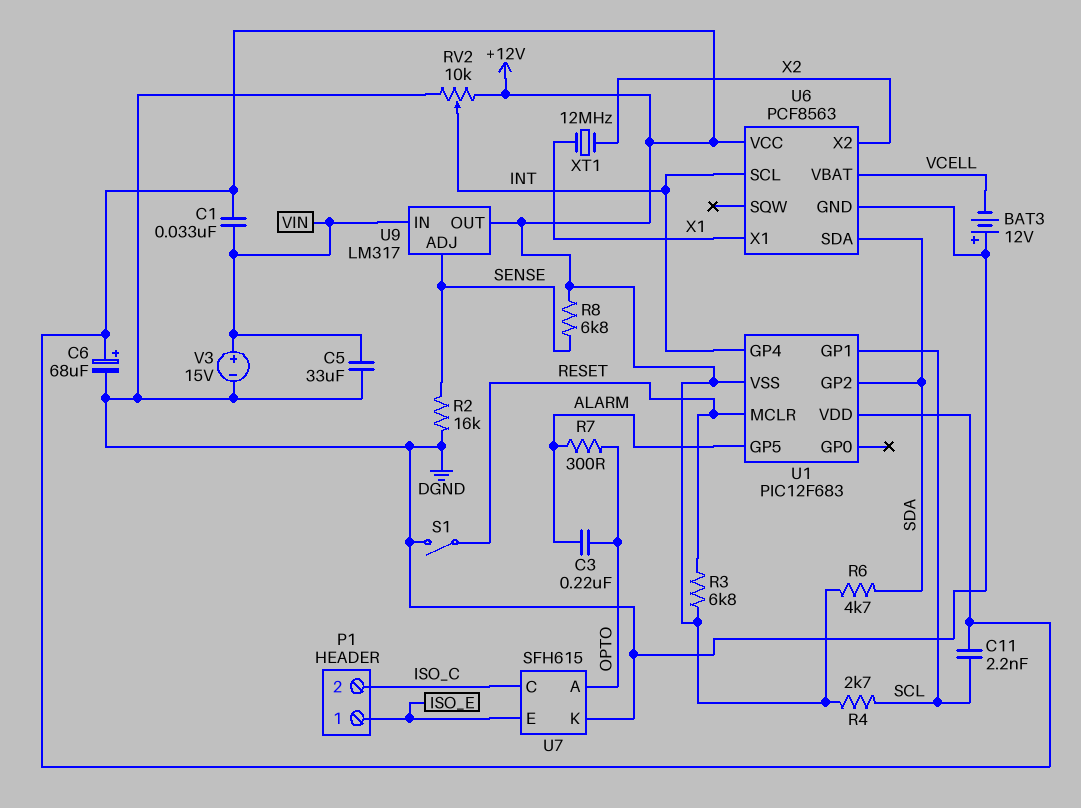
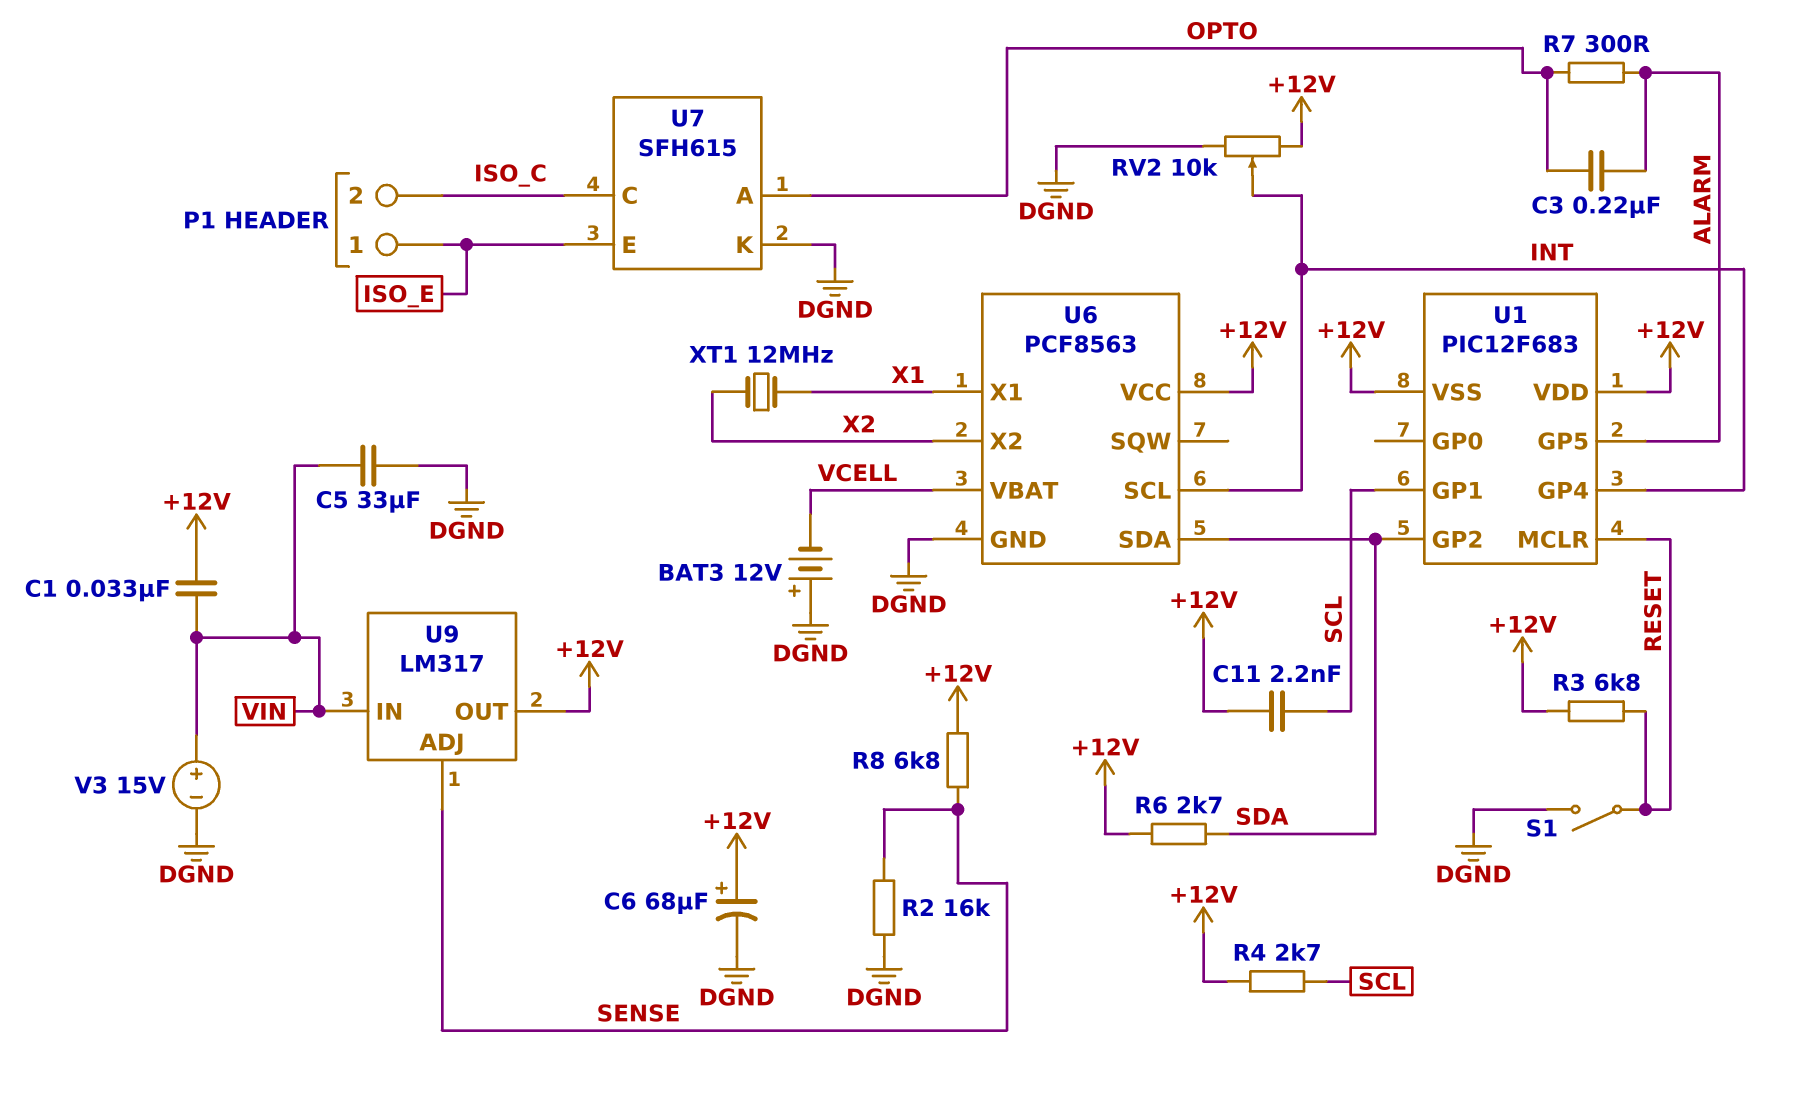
R6: 4.7k (+12V, SDA) -> 2.7k (+12V, SDA)

